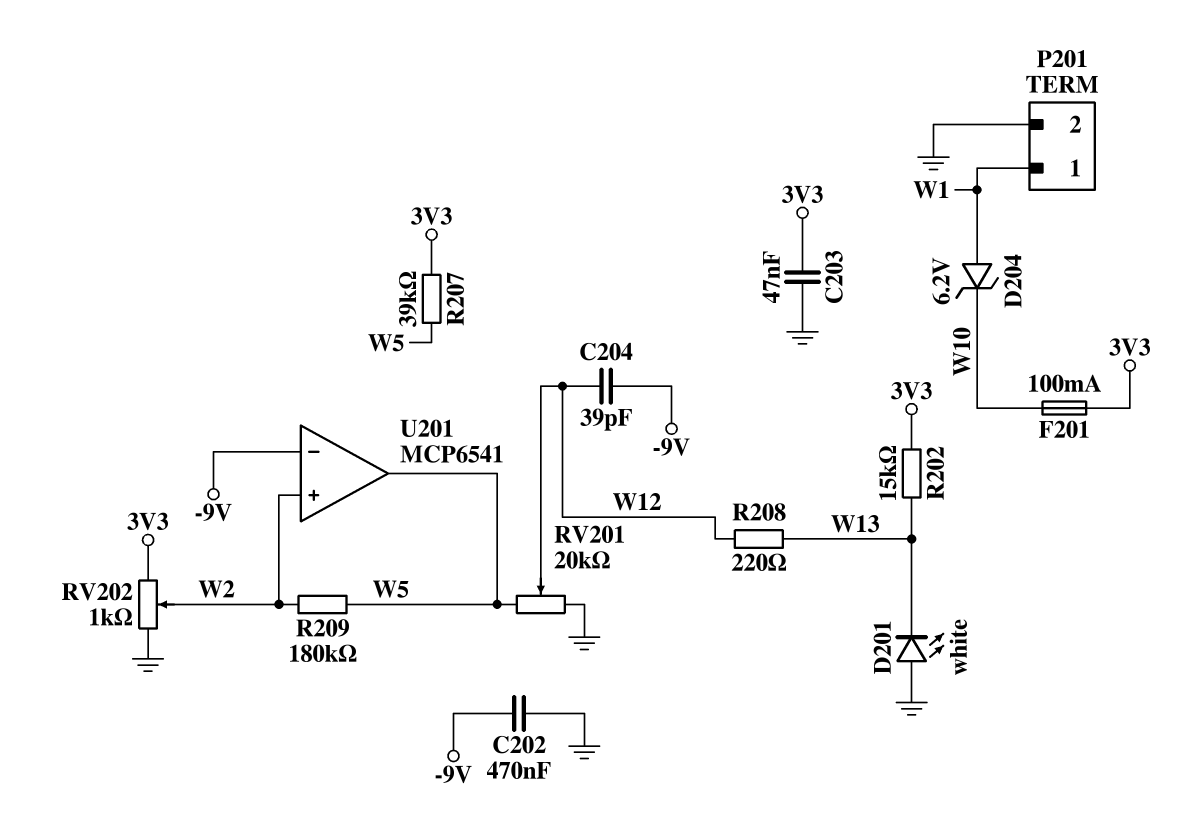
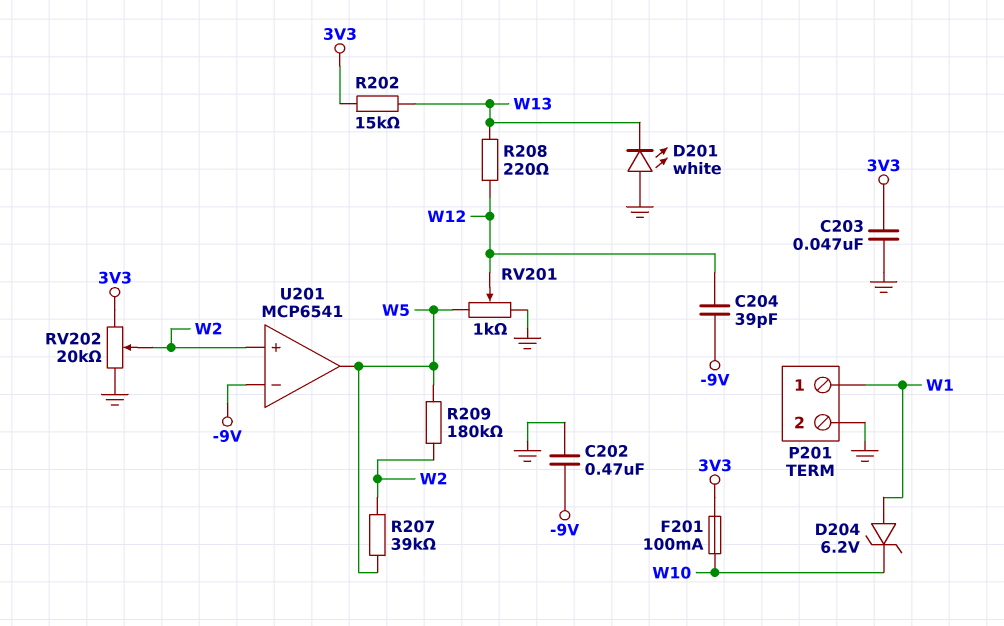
R207: 39k (3V3, W5) -> 39k (W2, W5)
RV201: 20k (GND, W5, wiper W12) -> 1k (GND, W5, wiper W12)
RV202: 1k (3V3, GND, wiper W2) -> 20k (3V3, GND, wiper W2)

